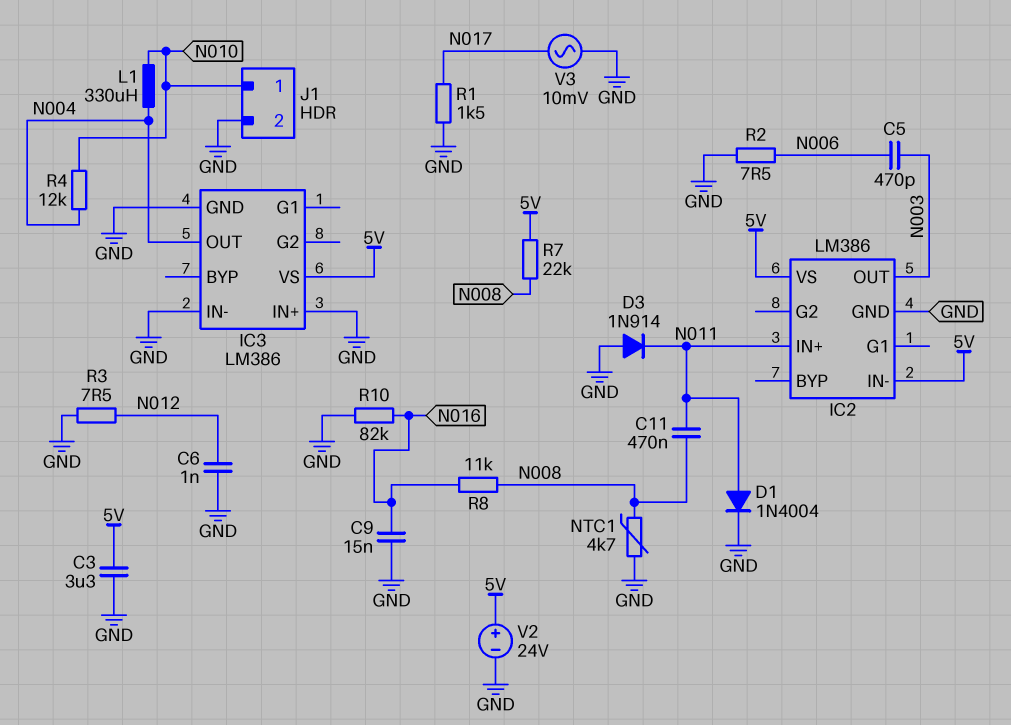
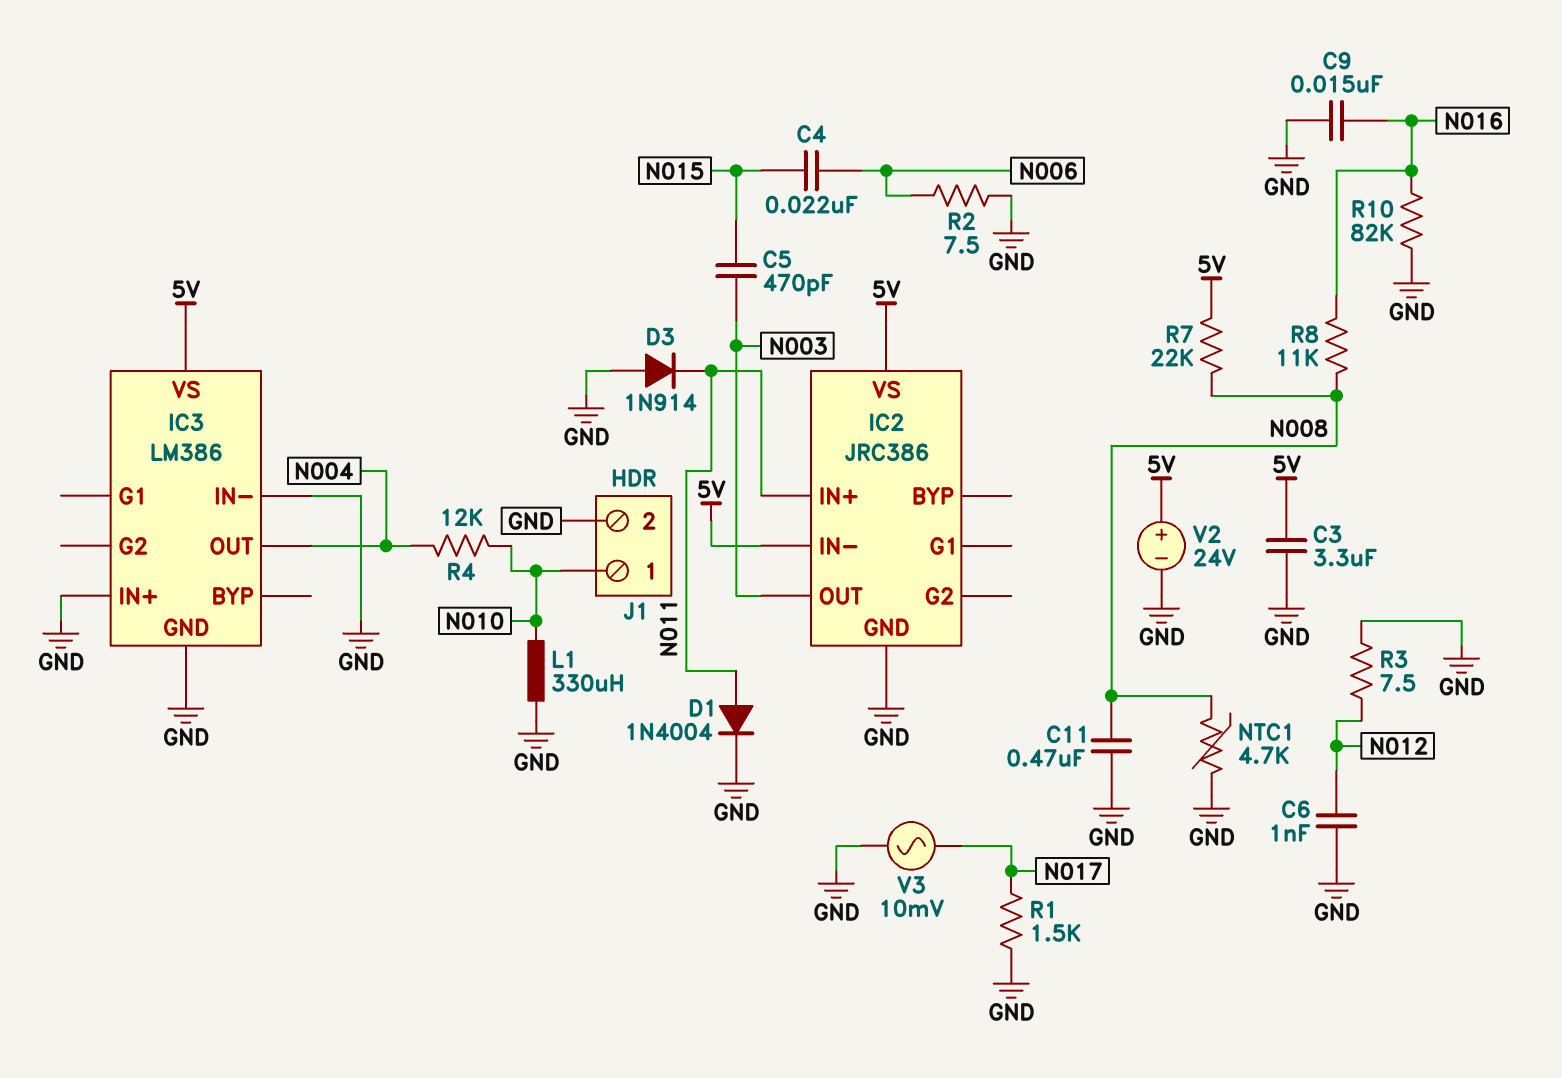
C4: none -> 22nF (N006, N015)
C5: 470pF (N003, N006) -> 470pF (N003, N015)
C11: 470nF (N008, N011) -> 470nF (GND, N008)
IC2: LM386 -> JRC386
L1: 330uH (N004, N010) -> 330uH (GND, N010)

